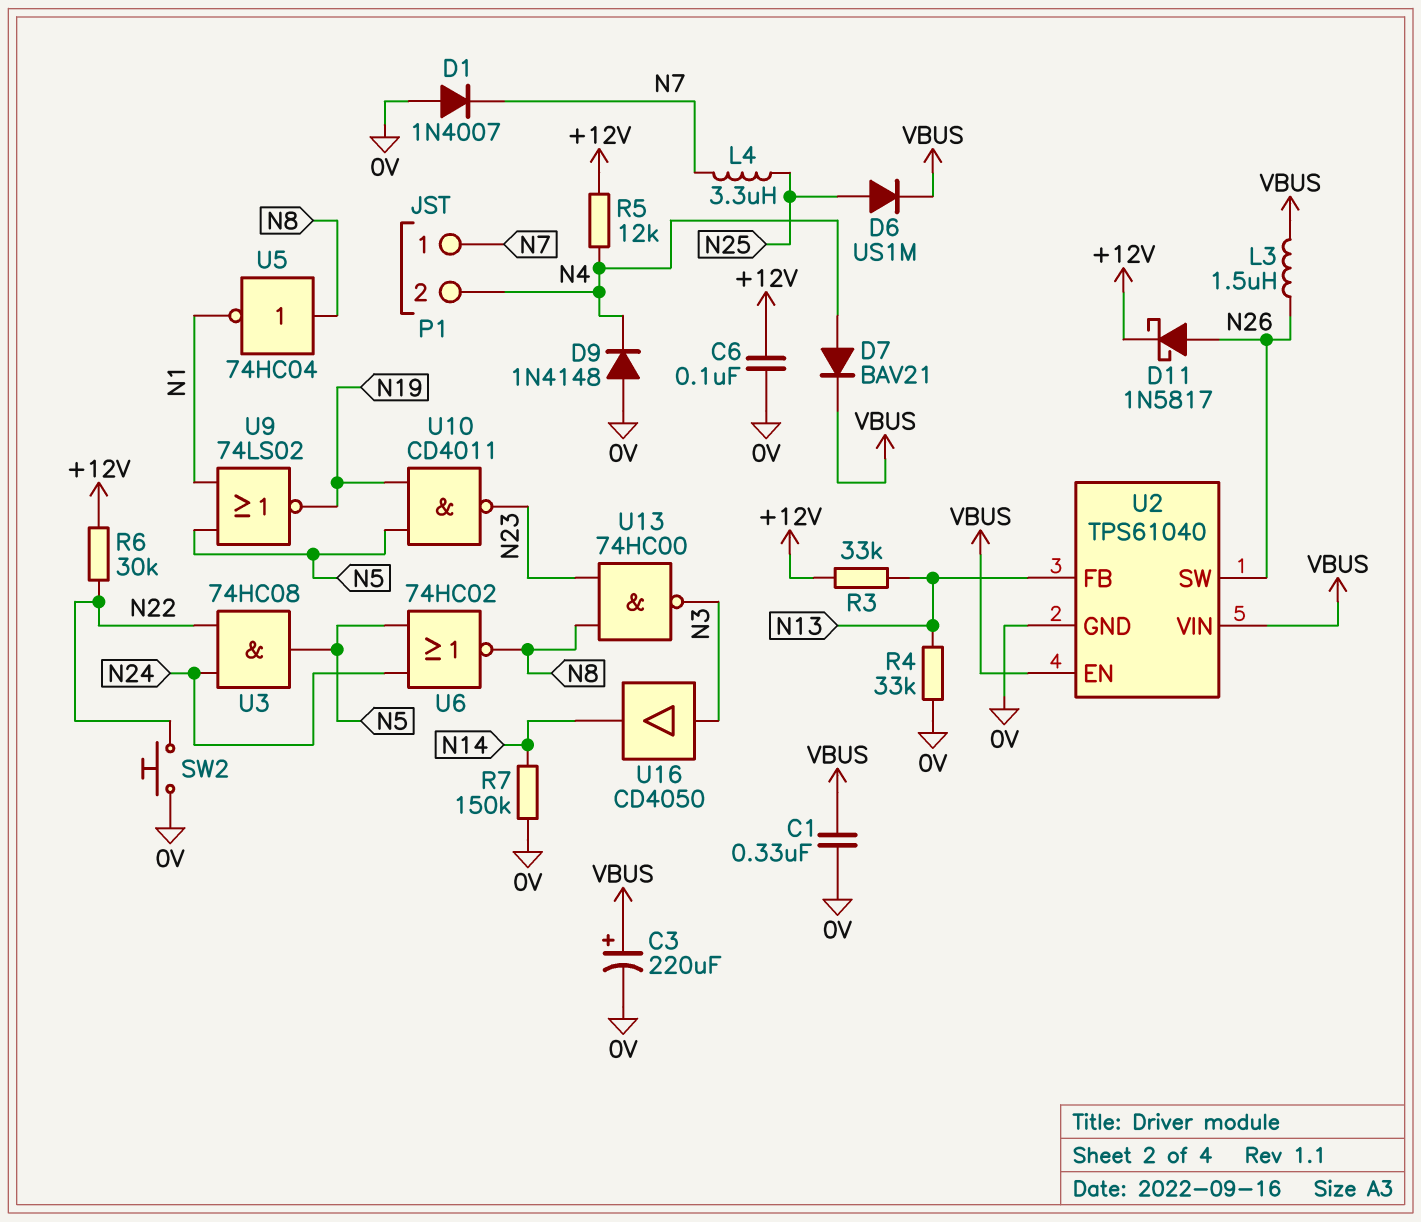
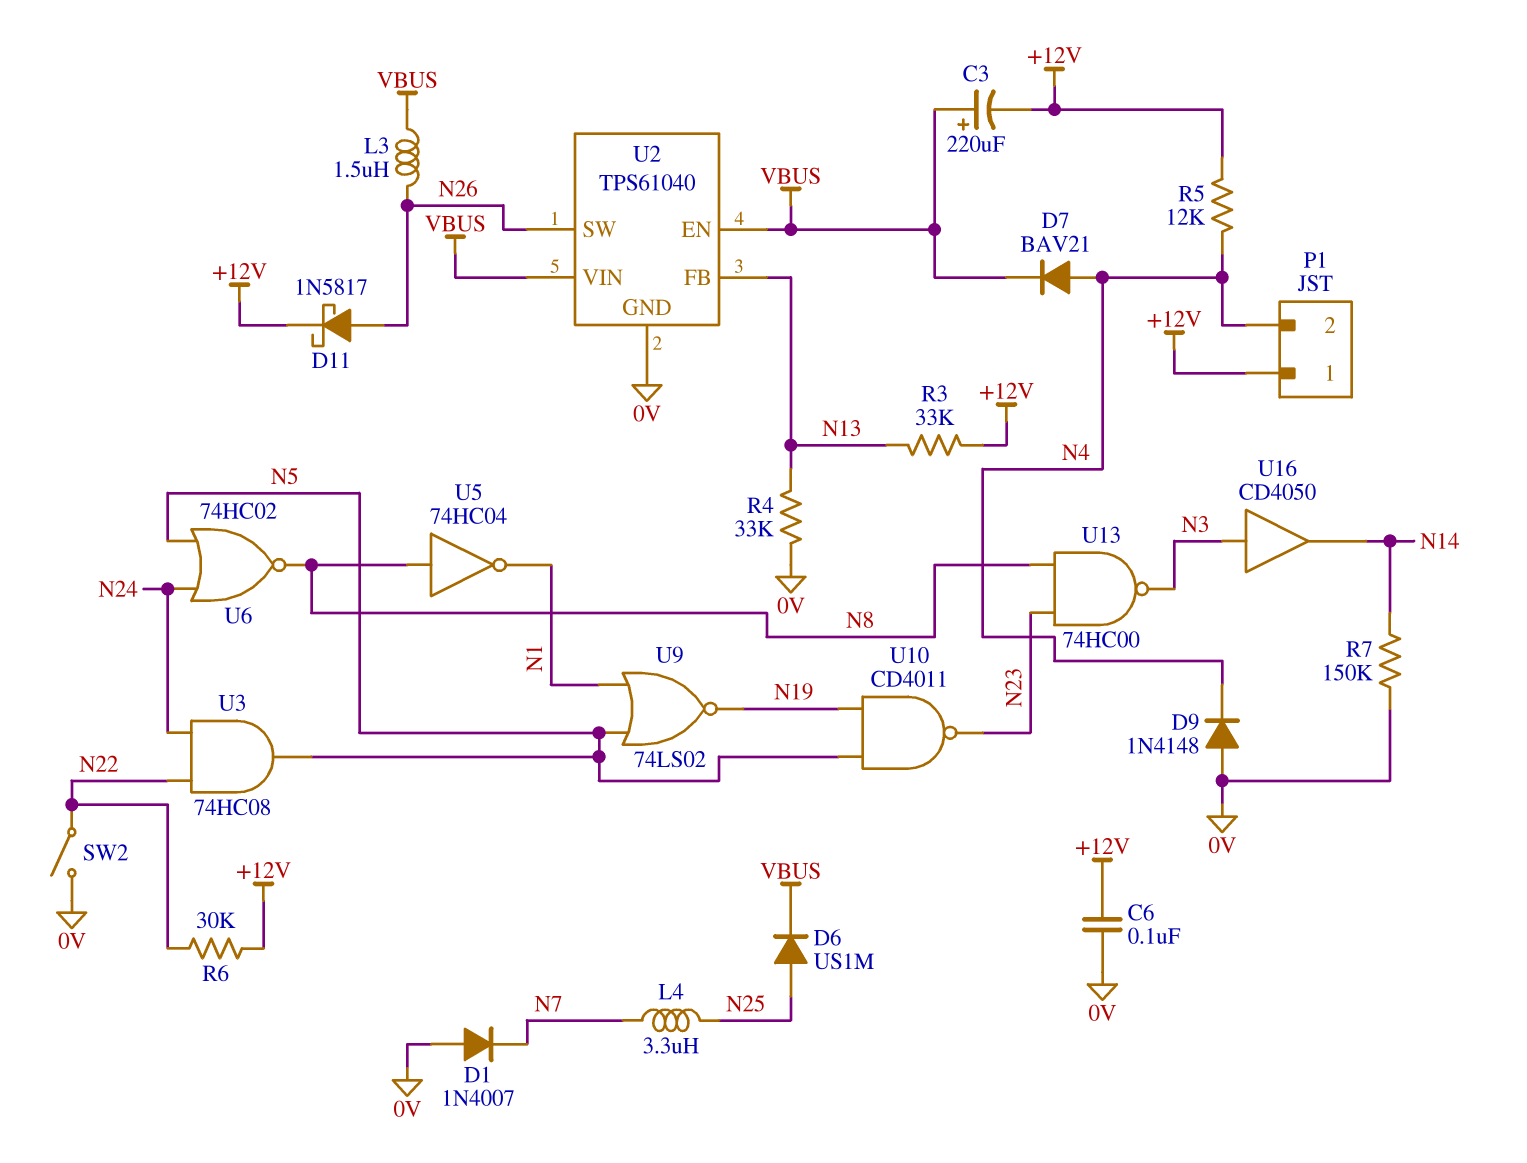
C1: 330nF (0V, VBUS) -> none
C3: 220uF (plus VBUS, minus 0V) -> 220uF (plus VBUS, minus +12V)
P1 pin 1: N7 -> +12V
SW2: button (0V, N22) -> switch (0V, N22)

